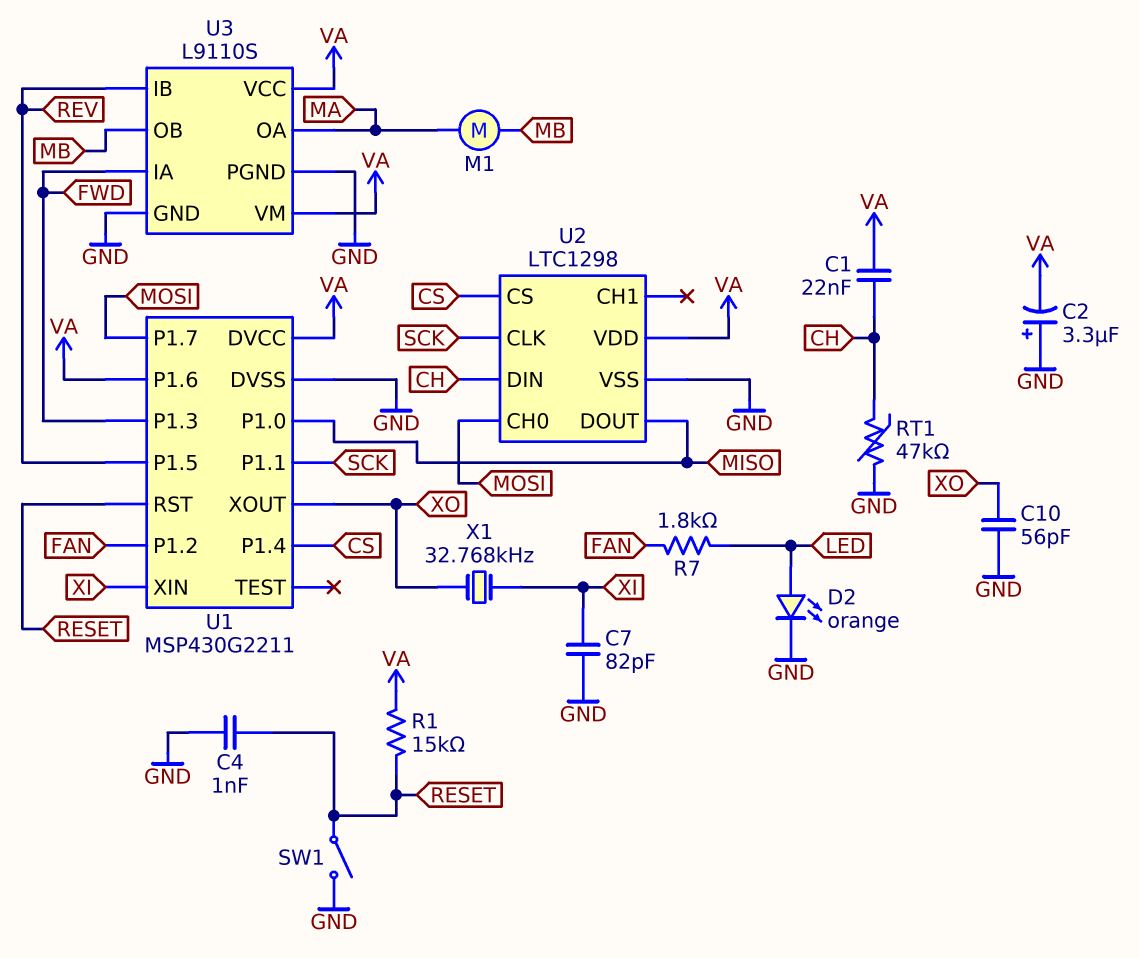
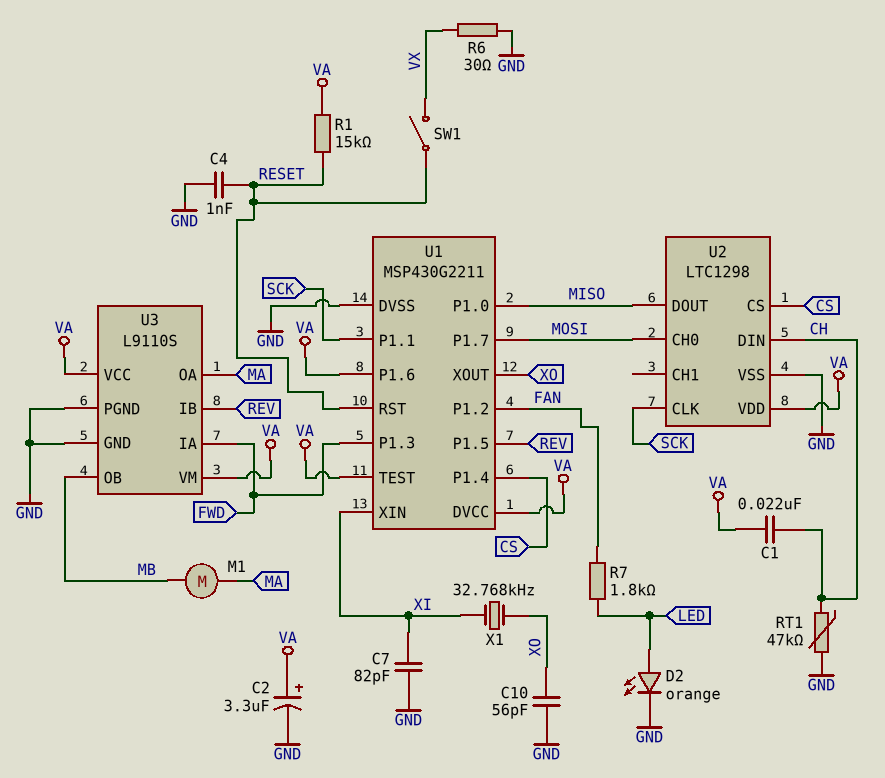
C2: 3.3uF (plus GND, minus VA) -> 3.3uF (plus VA, minus GND)
R6: none -> 30 (GND, VX)
SW1: switch (GND, RESET) -> switch (RESET, VX)
U1 pin TEST: none -> VA

